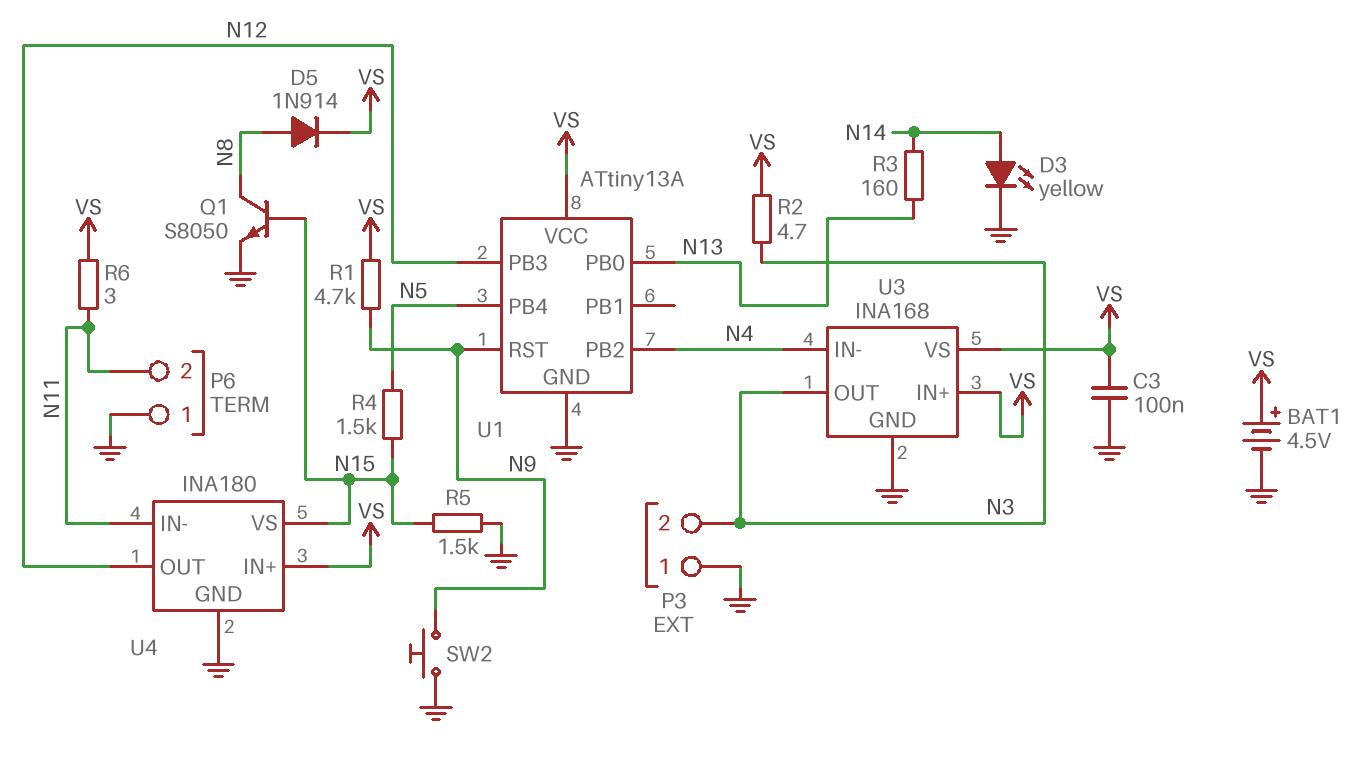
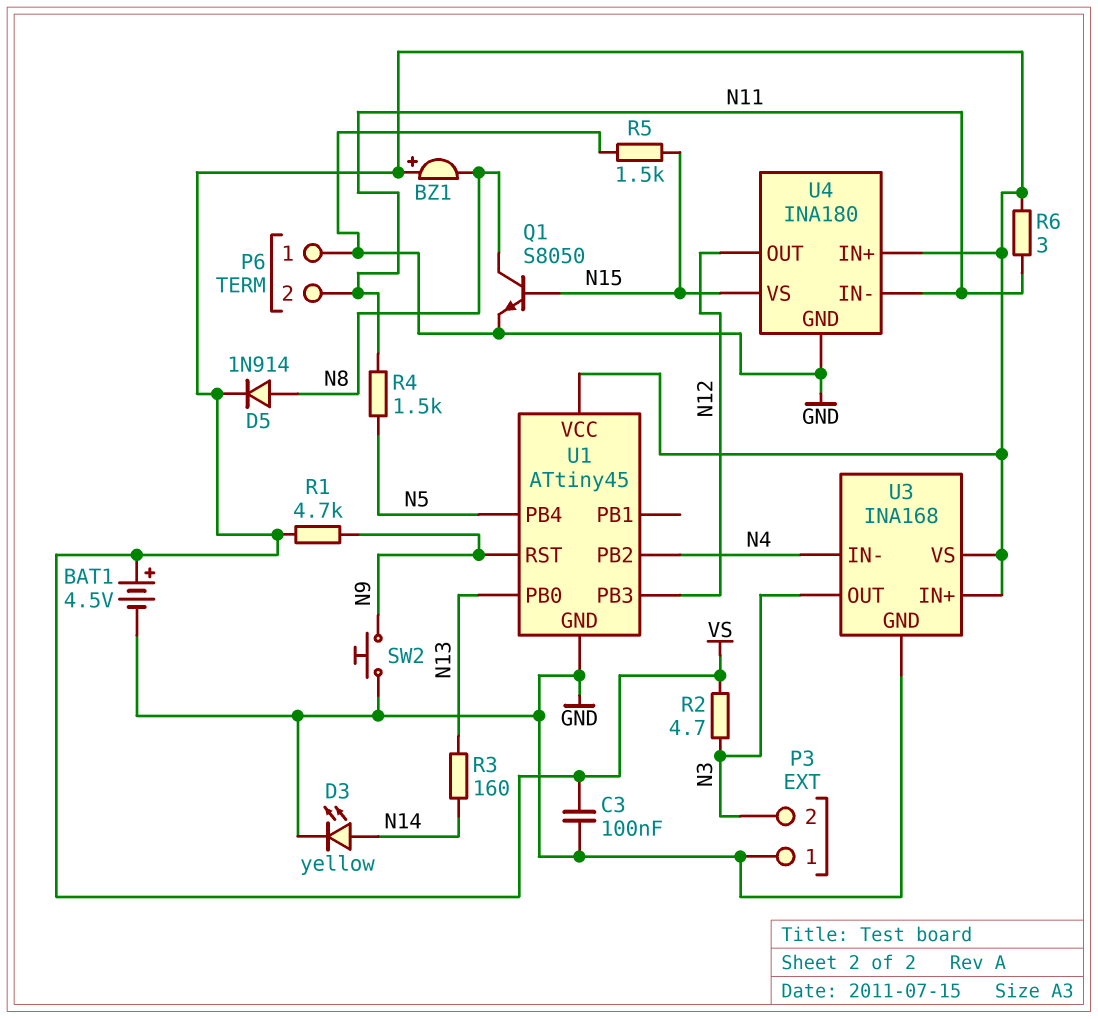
BZ1: none -> buzzer (plus VS, minus N8)
R4: 1.5k (N5, N15) -> 1.5k (N5, N11)
U1: ATtiny13A -> ATtiny45

